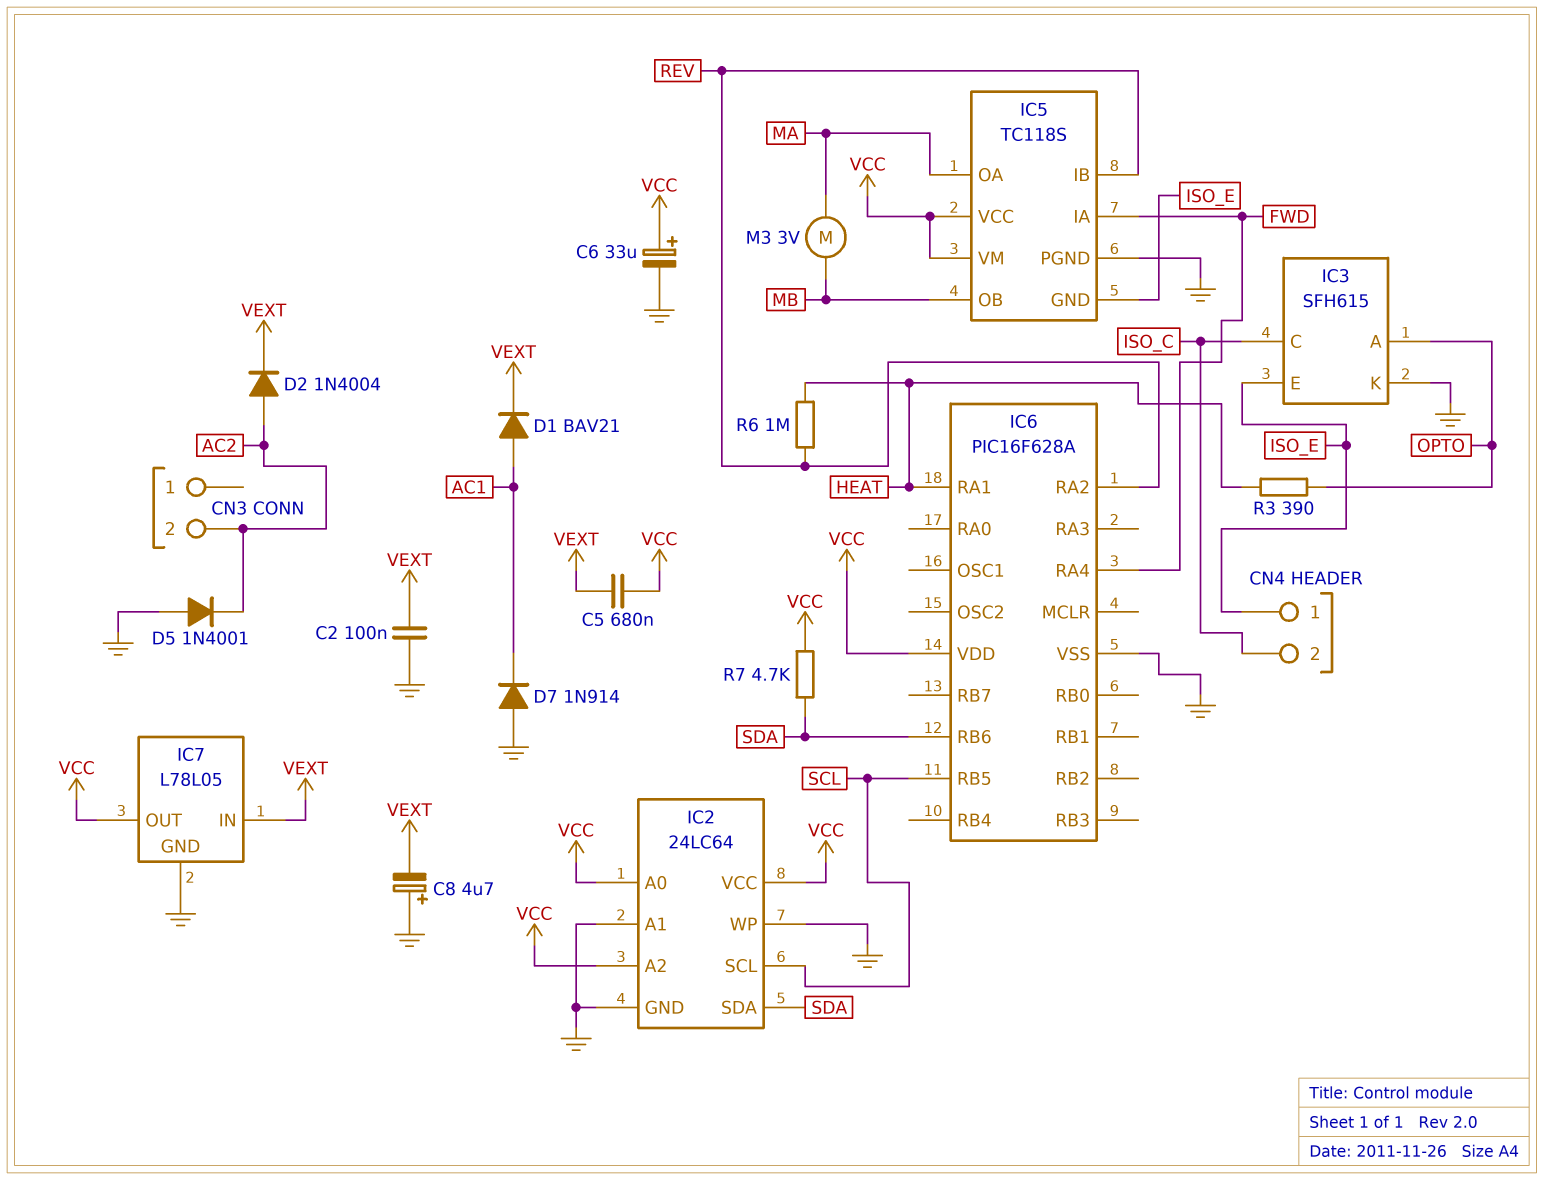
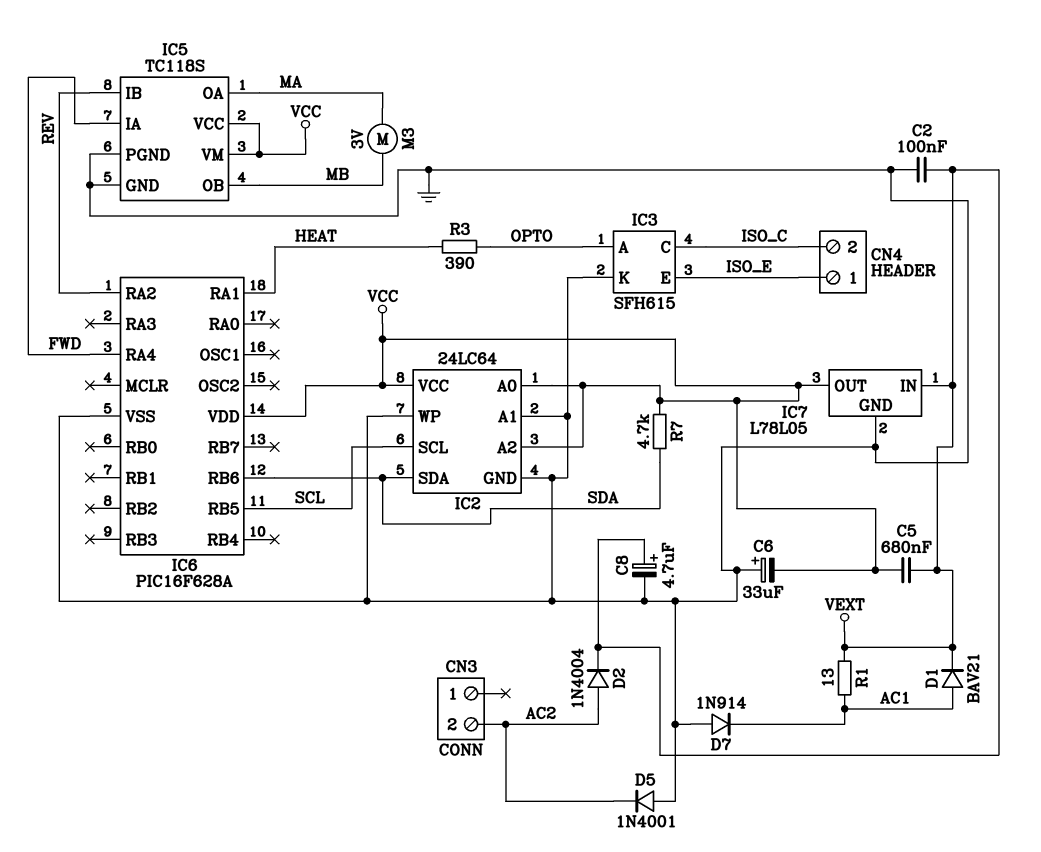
C6: 33uF (plus VCC, minus GND) -> 33uF (plus GND, minus VCC)
C8: 4.7uF (plus GND, minus VEXT) -> 4.7uF (plus VEXT, minus GND)
IC5 pin GND: ISO_E -> GND
R1: none -> 13 (AC1, VEXT)
R6: 1M (HEAT, REV) -> none

